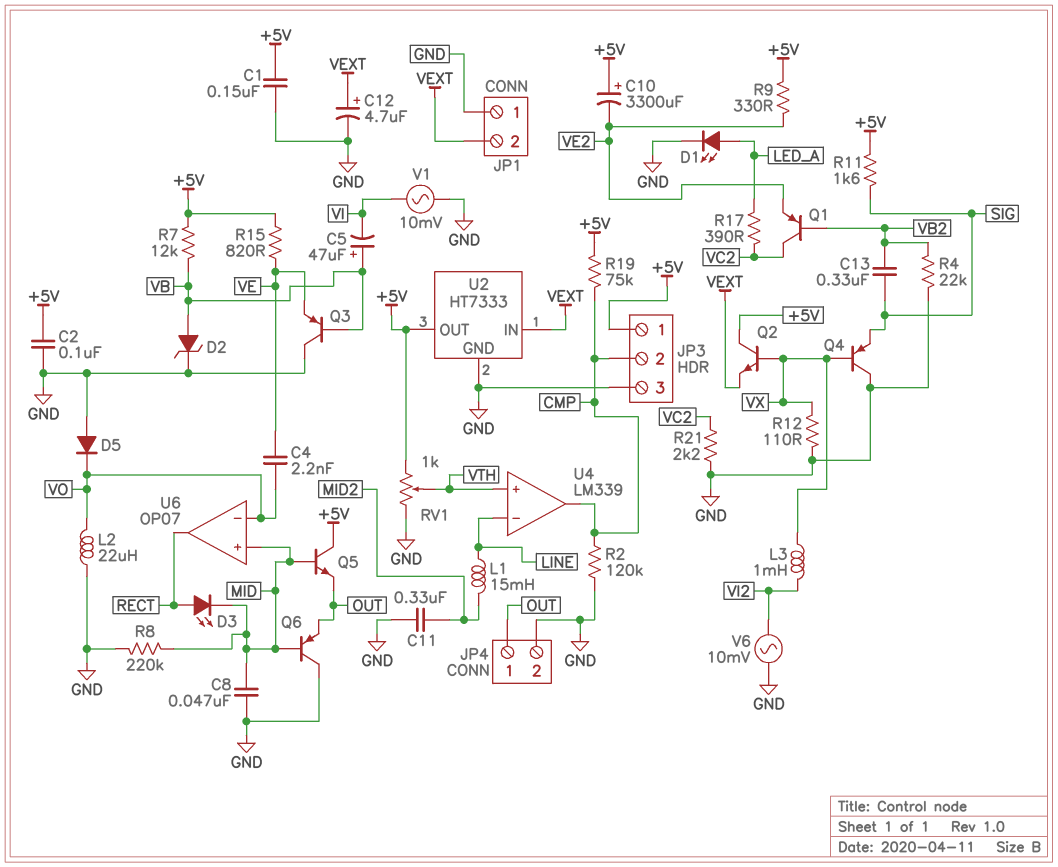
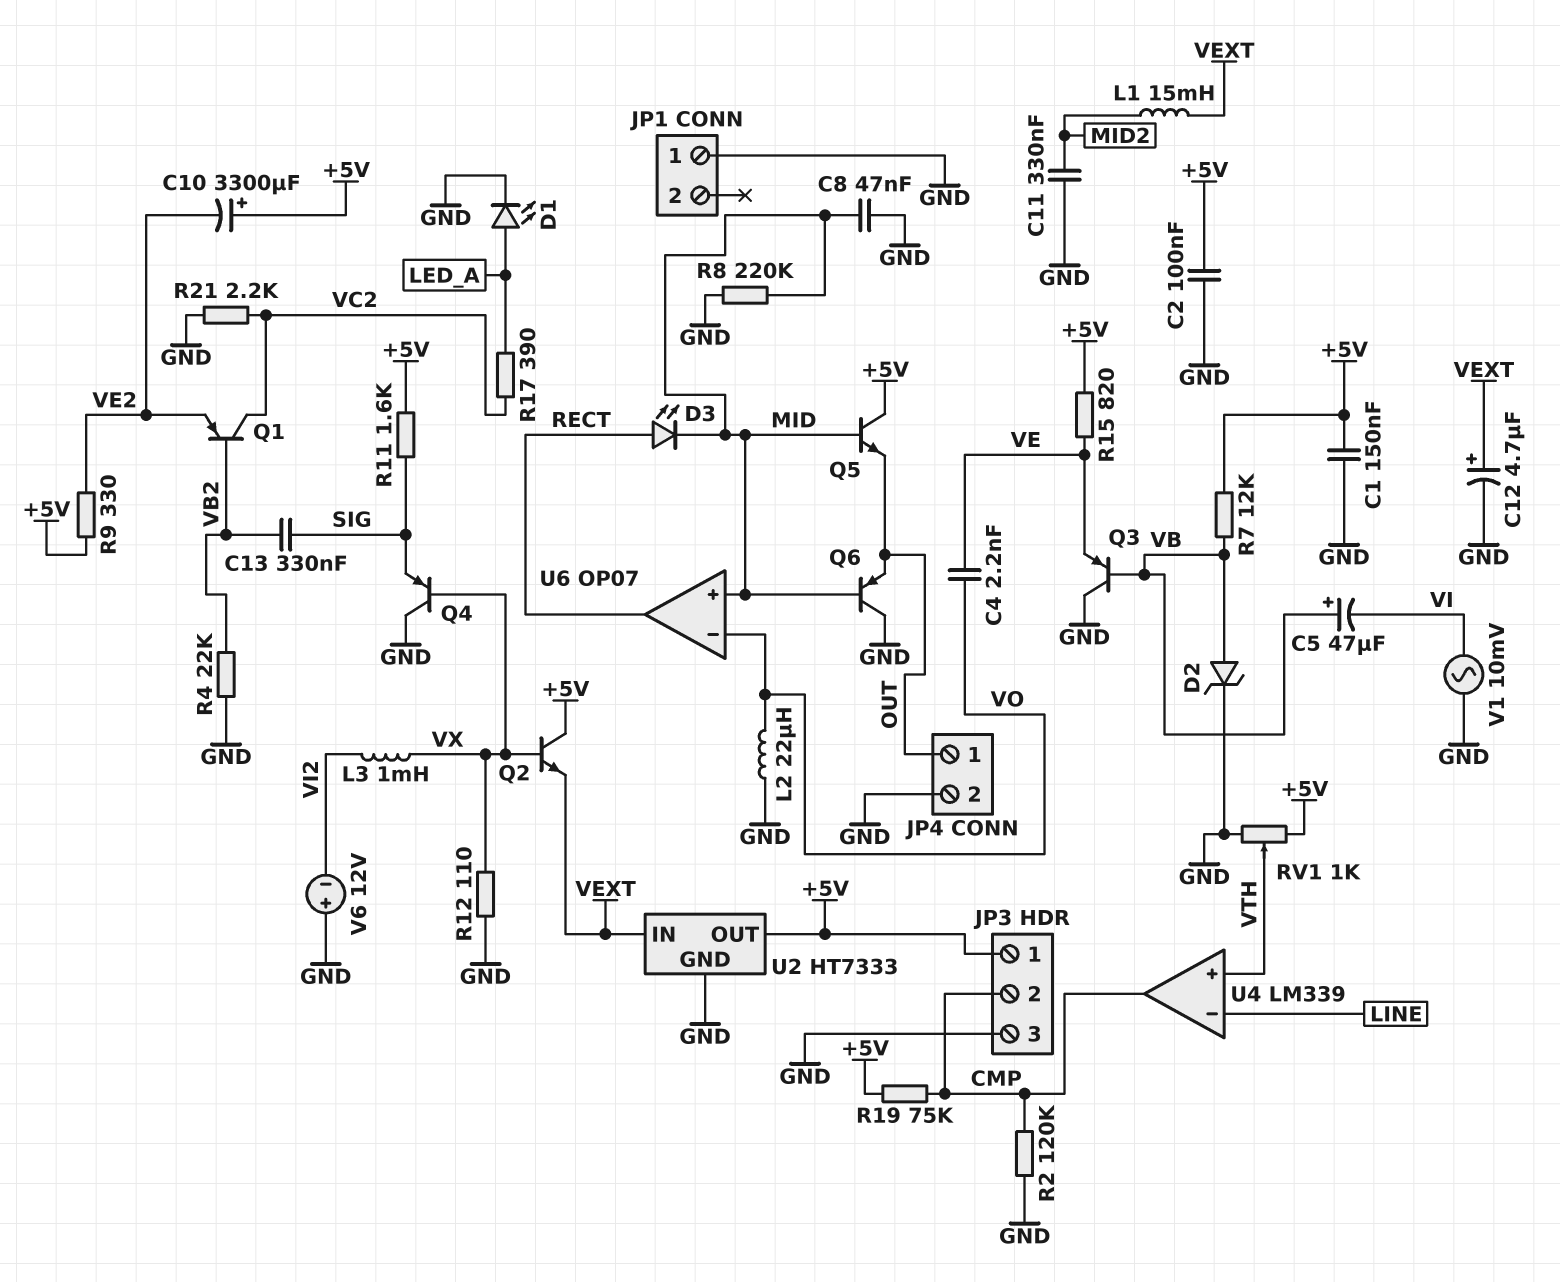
D5: diode (A GND, K VO) -> none
JP1 pin 2: VEXT -> none
L1: 15mH (LINE, MID2) -> 15mH (MID2, VEXT)
V6: AC 10mV (GND, VI2) -> 12V (plus GND, minus VI2)

